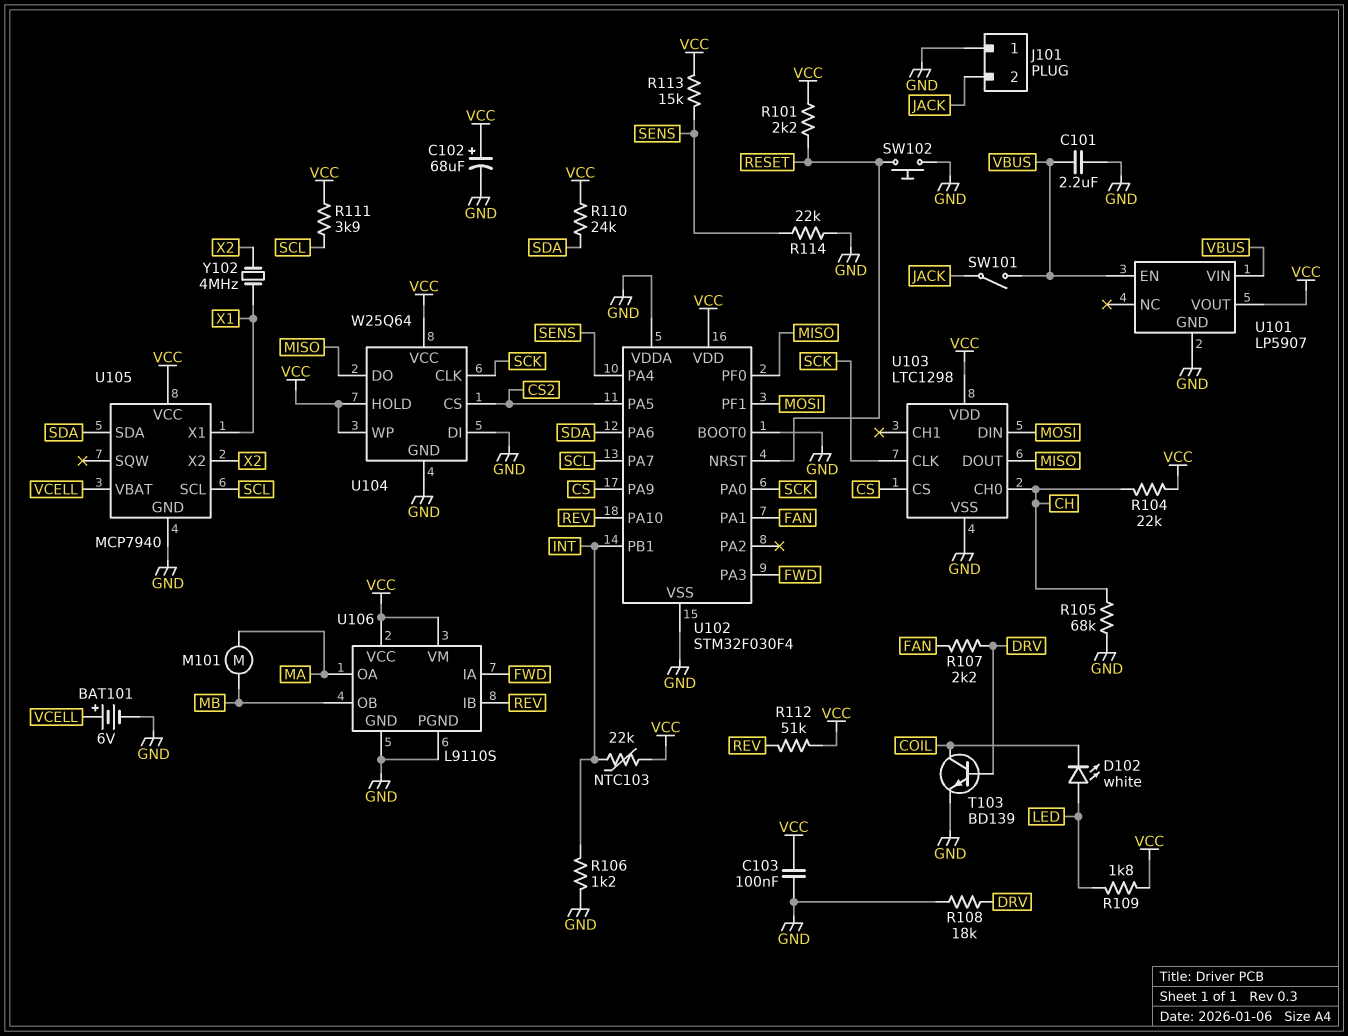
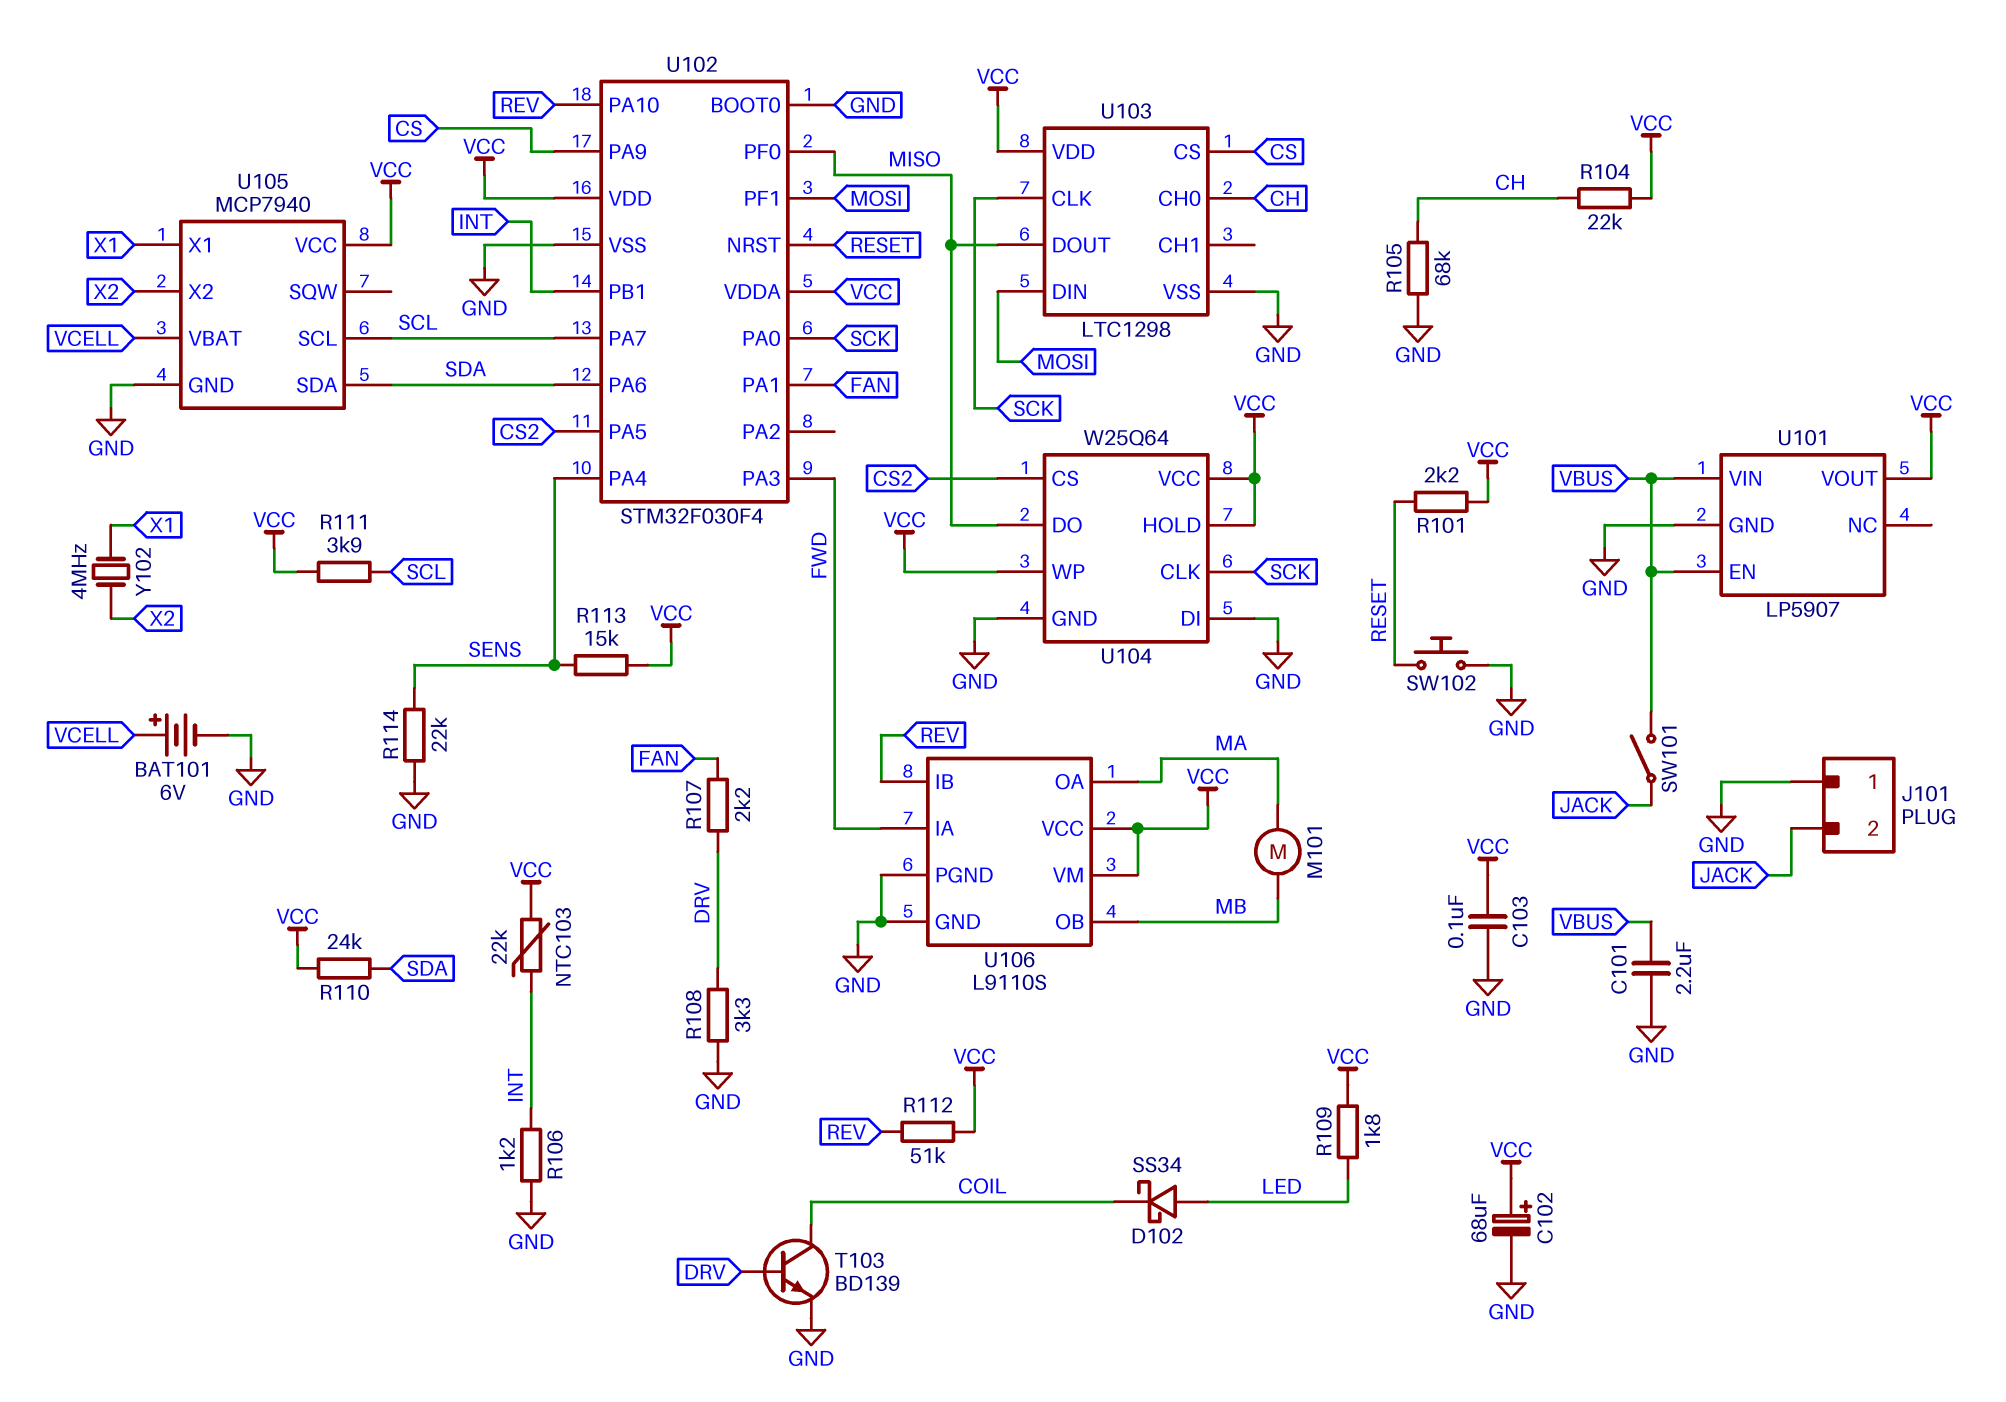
D102: LED white (A LED, K COIL) -> schottky SS34 (A LED, K COIL)
R108: 18k (DRV, GND) -> 3.3k (DRV, GND)
U102 pin VDDA: GND -> VCC

